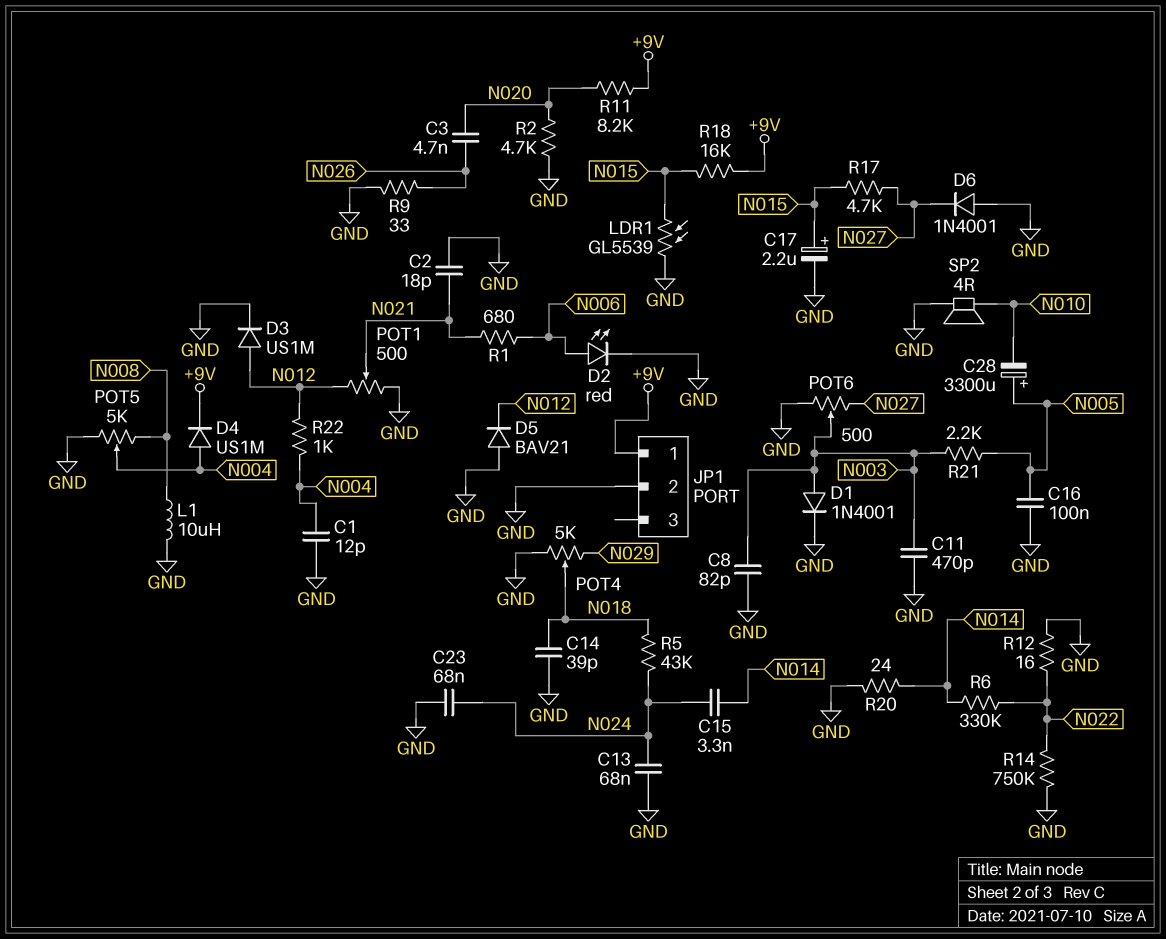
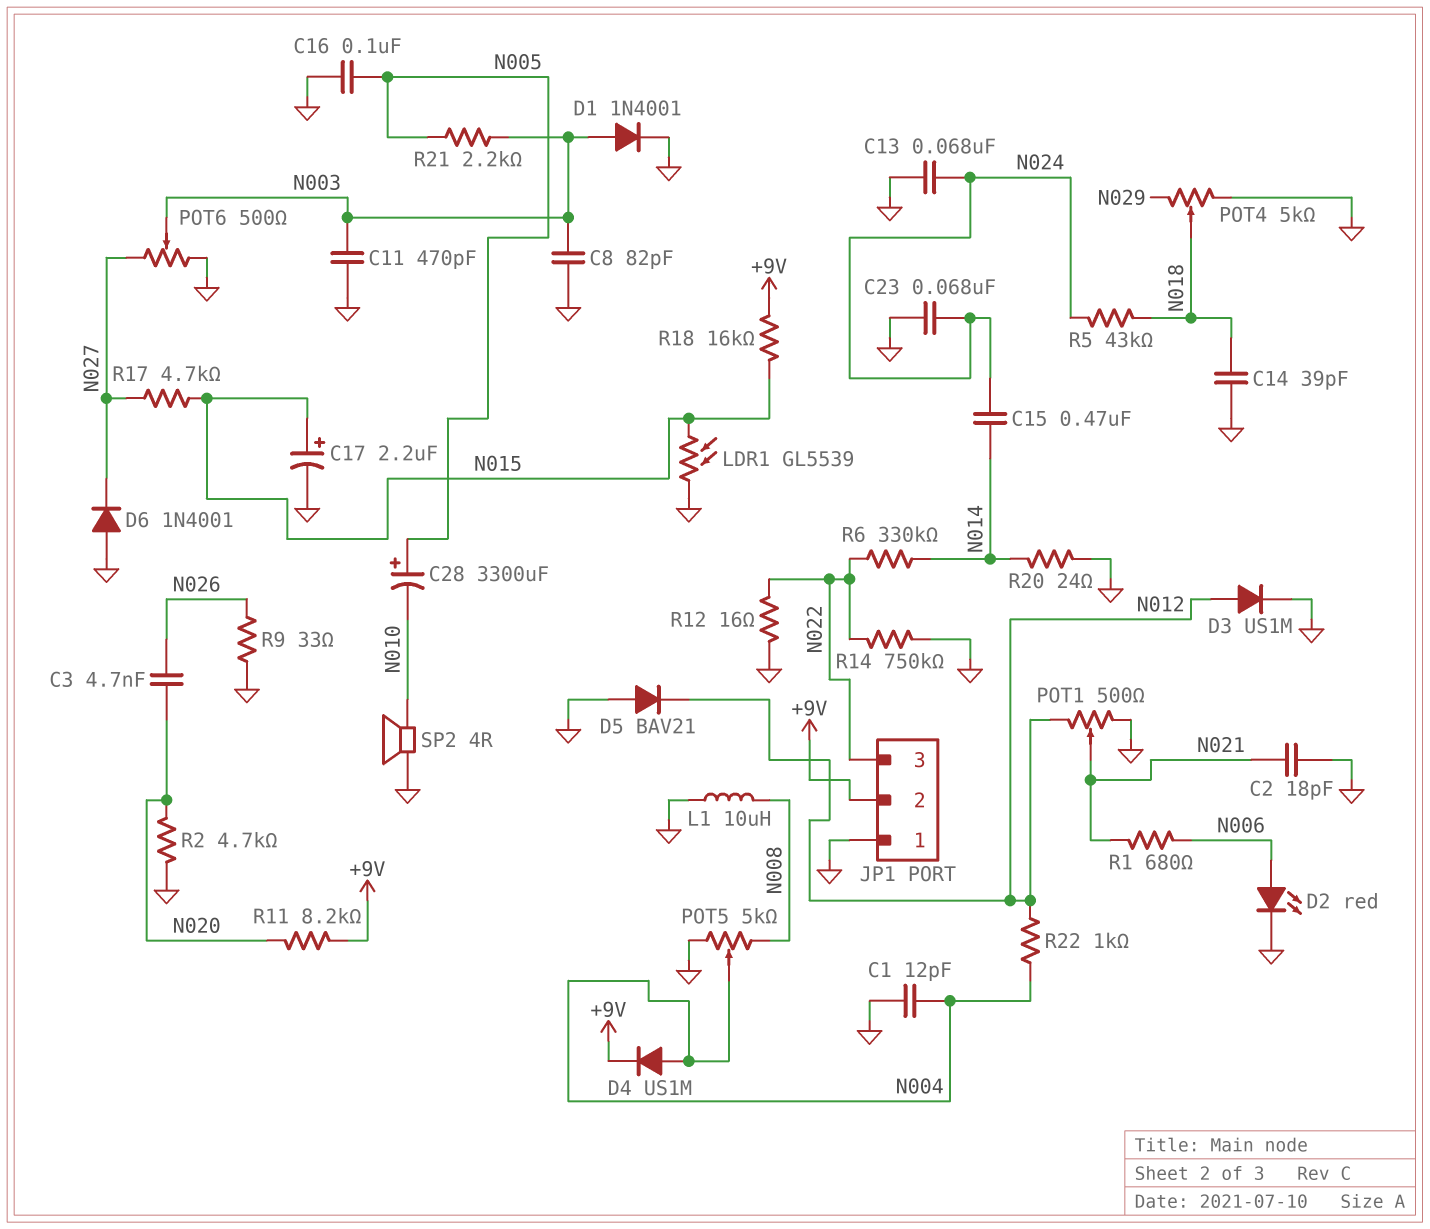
C15: 3.3nF (N014, N024) -> 470nF (N014, N024)
JP1 pin 1: +9V -> GND
JP1 pin 2: GND -> +9V
JP1 pin 3: none -> N022

